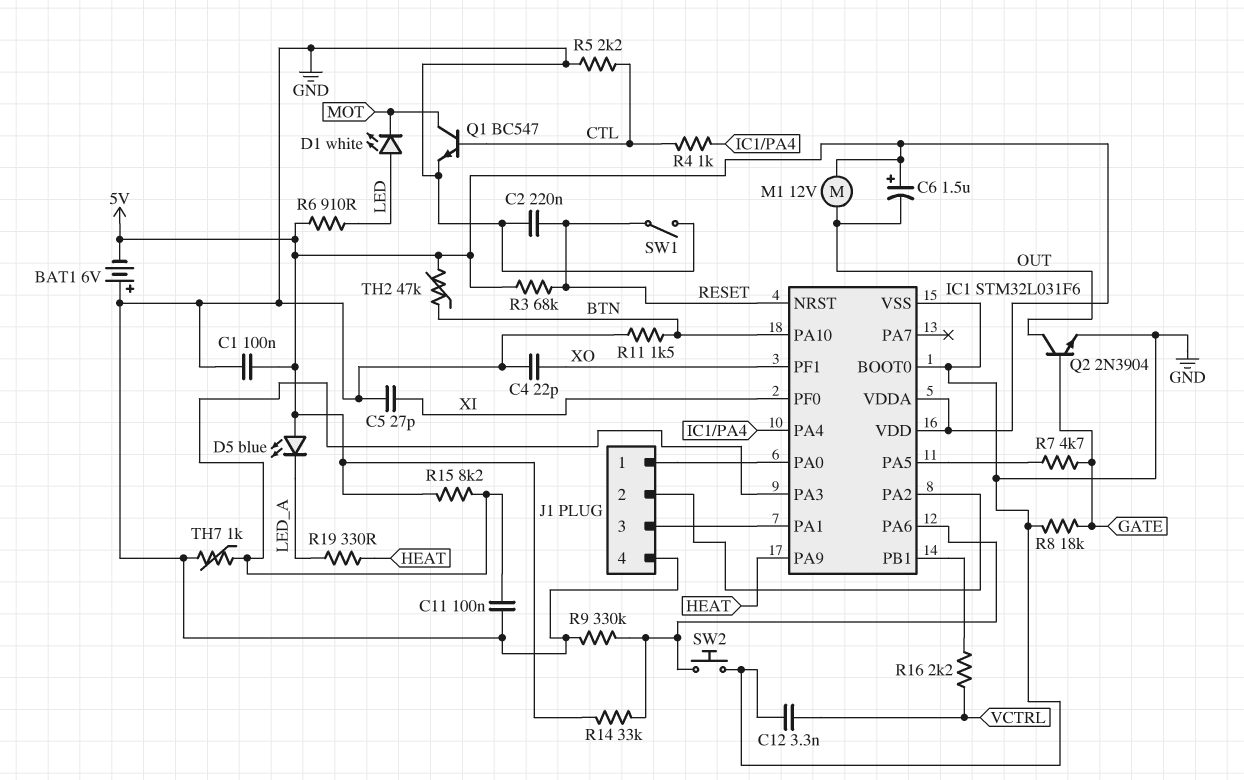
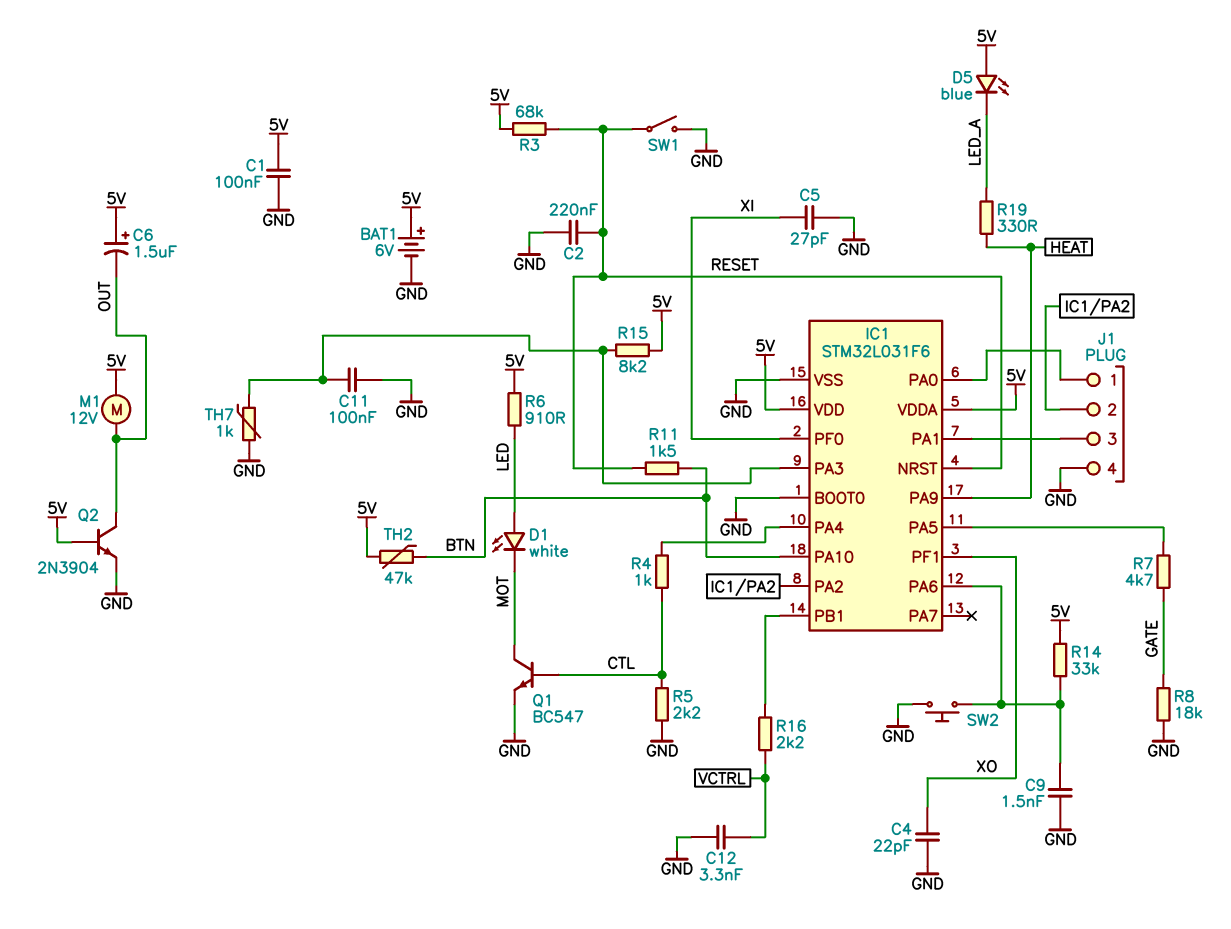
BAT1: 6V (plus GND, minus 5V) -> 6V (plus 5V, minus GND)
C9: none -> 1.5nF (GND, IC1/PA6)
Q2: NPN 2N3904 (B GATE, C OUT, E GND) -> NPN 2N3904 (B 5V, C OUT, E GND)
R9: 330k (GND, IC1/PA6) -> none
R11: 1.5k (BTN, GND) -> 1.5k (BTN, RESET)

